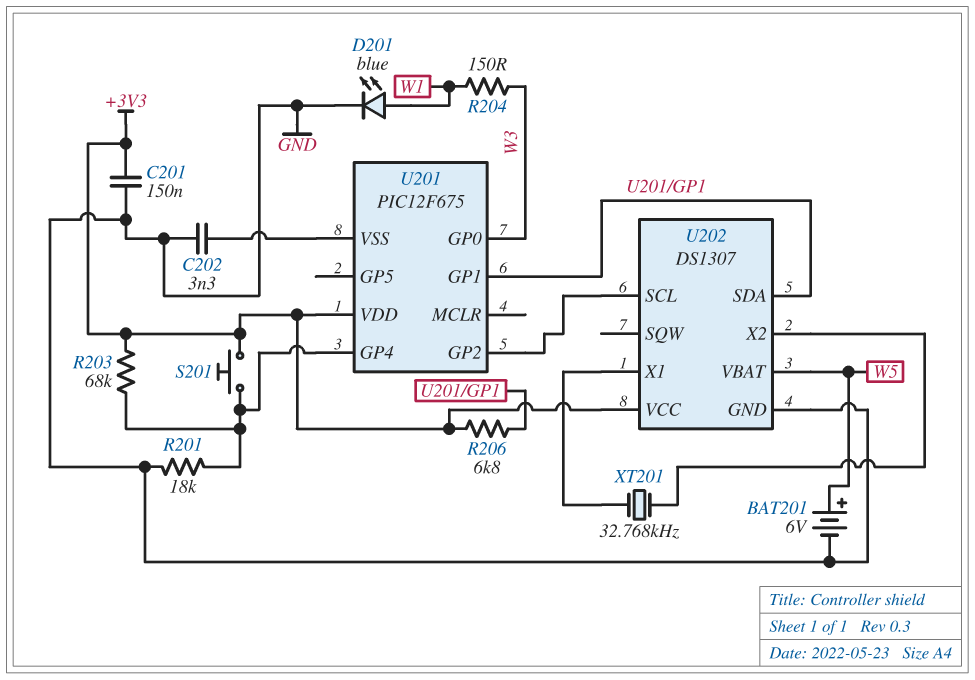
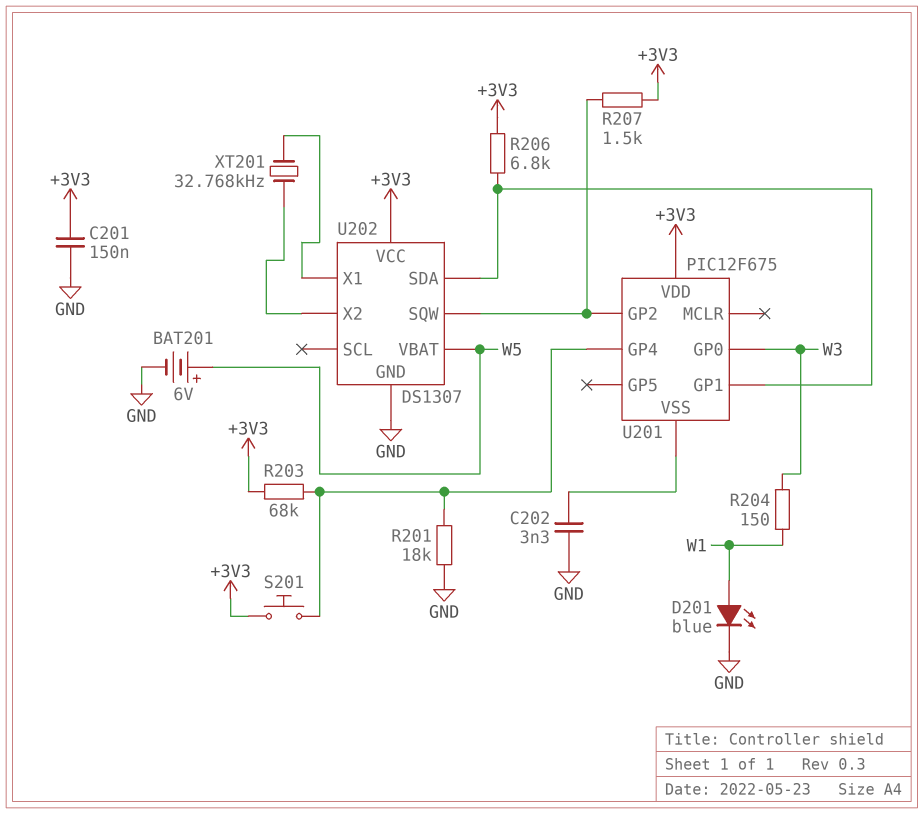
R207: none -> 1.5k (+3V3, U201/GP2)
U202 pin SCL: U201/GP2 -> none
U202 pin SQW: none -> U201/GP2

